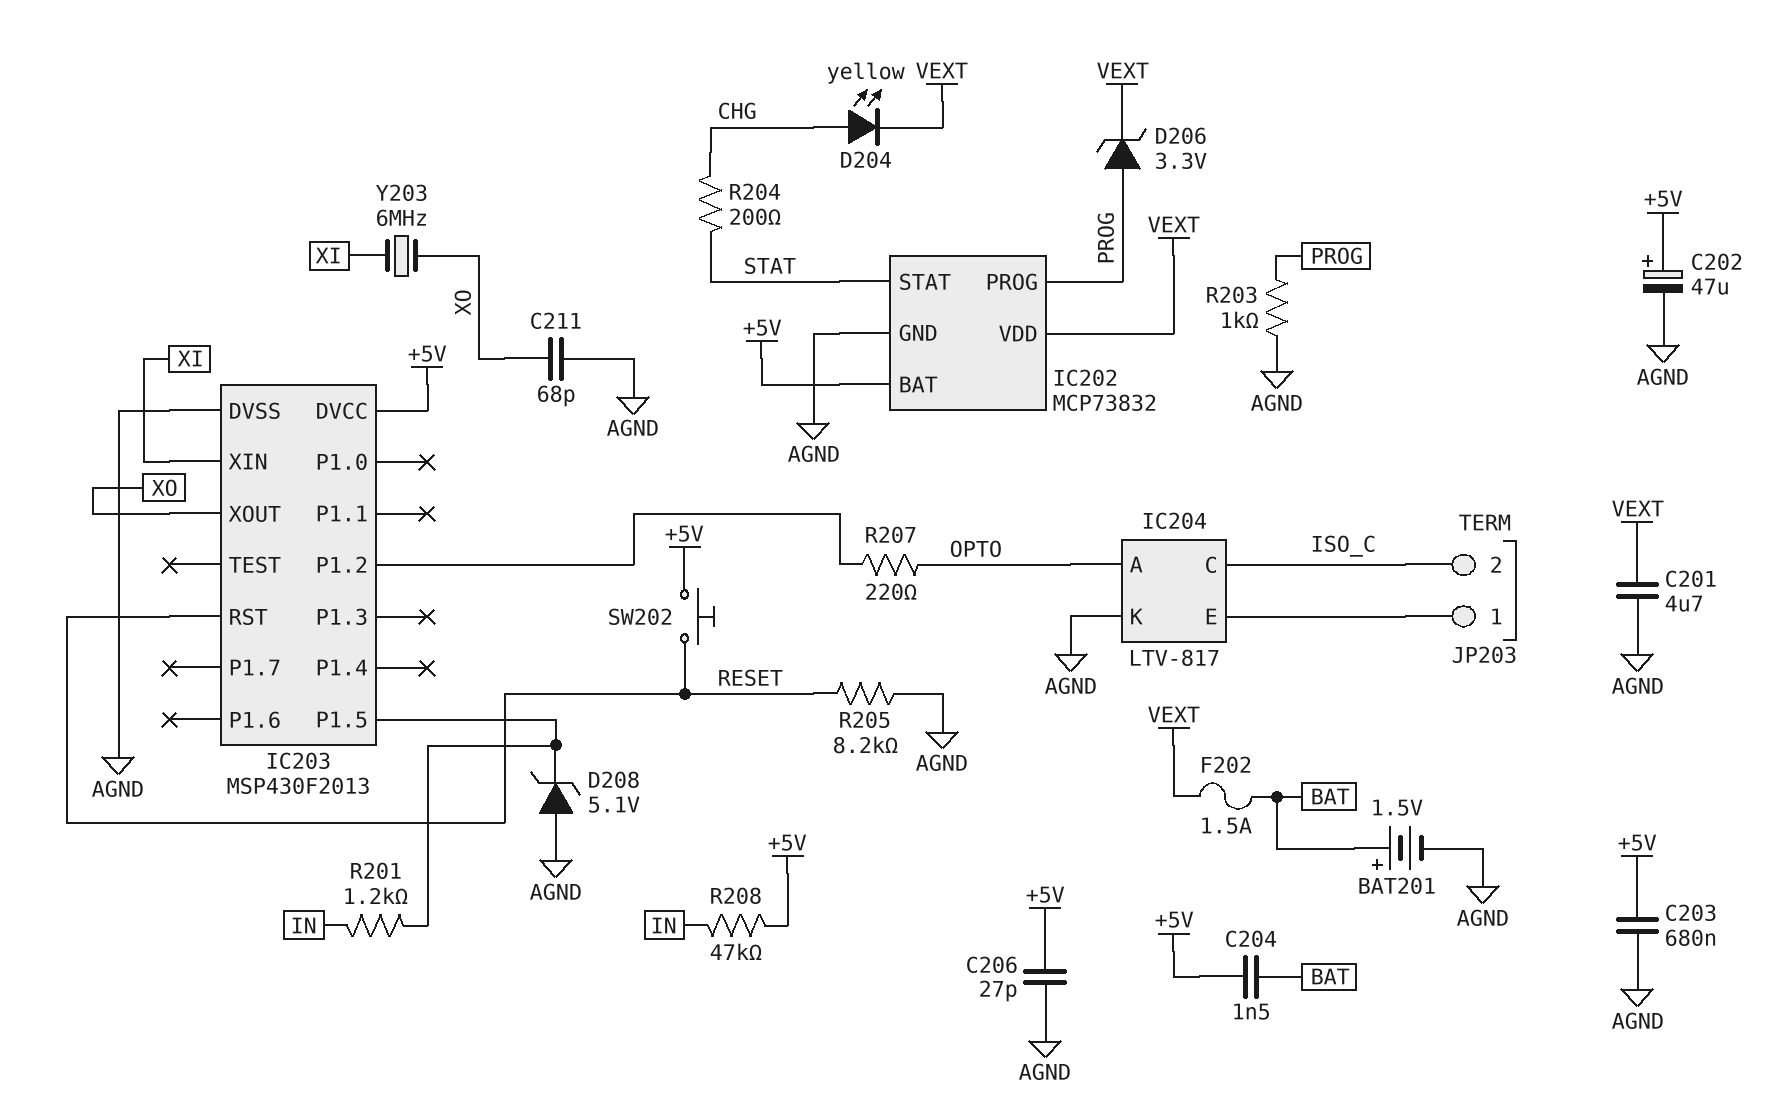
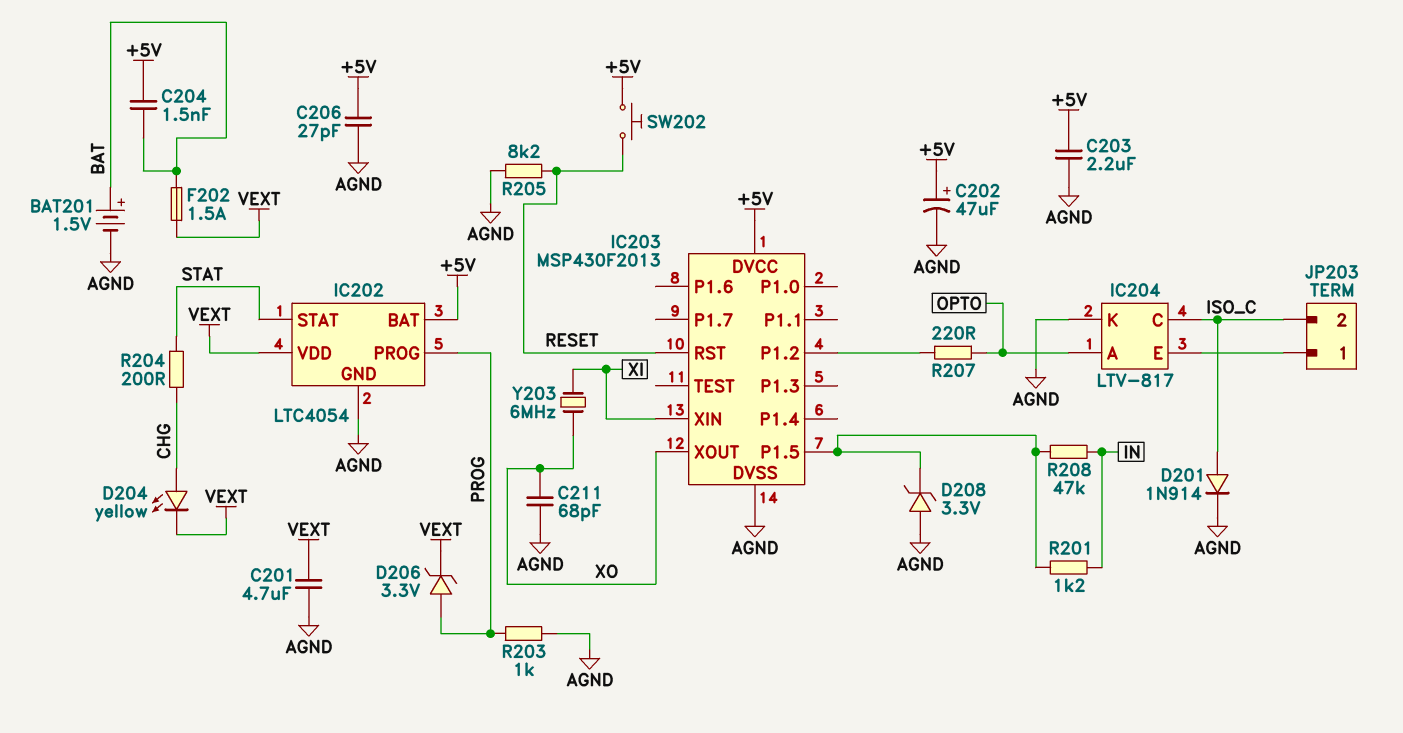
C203: 680nF (+5V, AGND) -> 2.2uF (+5V, AGND)
D201: none -> diode 1N914 (A ISO_C, K AGND)
D208: zener 5.1V (A AGND, K IC203/P1.5) -> zener 3.3V (A AGND, K IC203/P1.5)
IC202: MCP73832 -> LTC4054
R208: 47k (+5V, IN) -> 47k (IC203/P1.5, IN)

